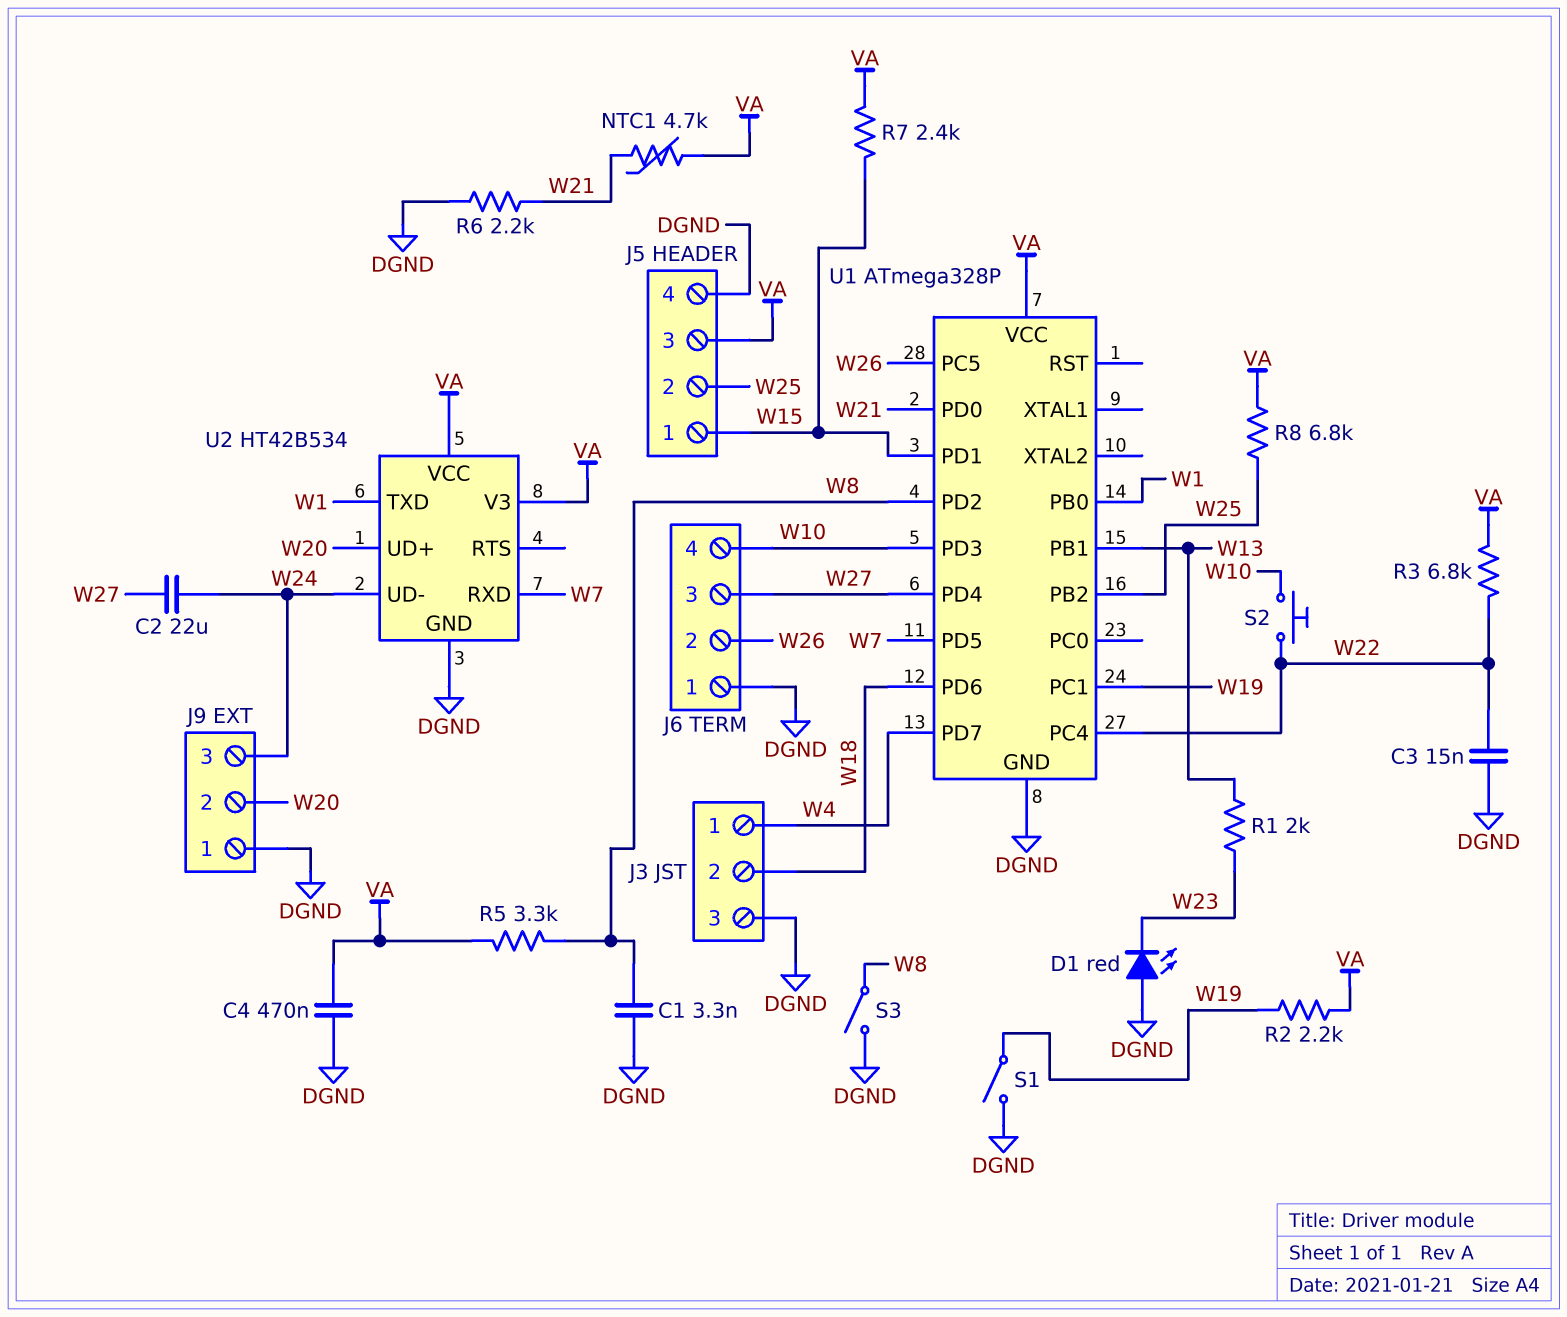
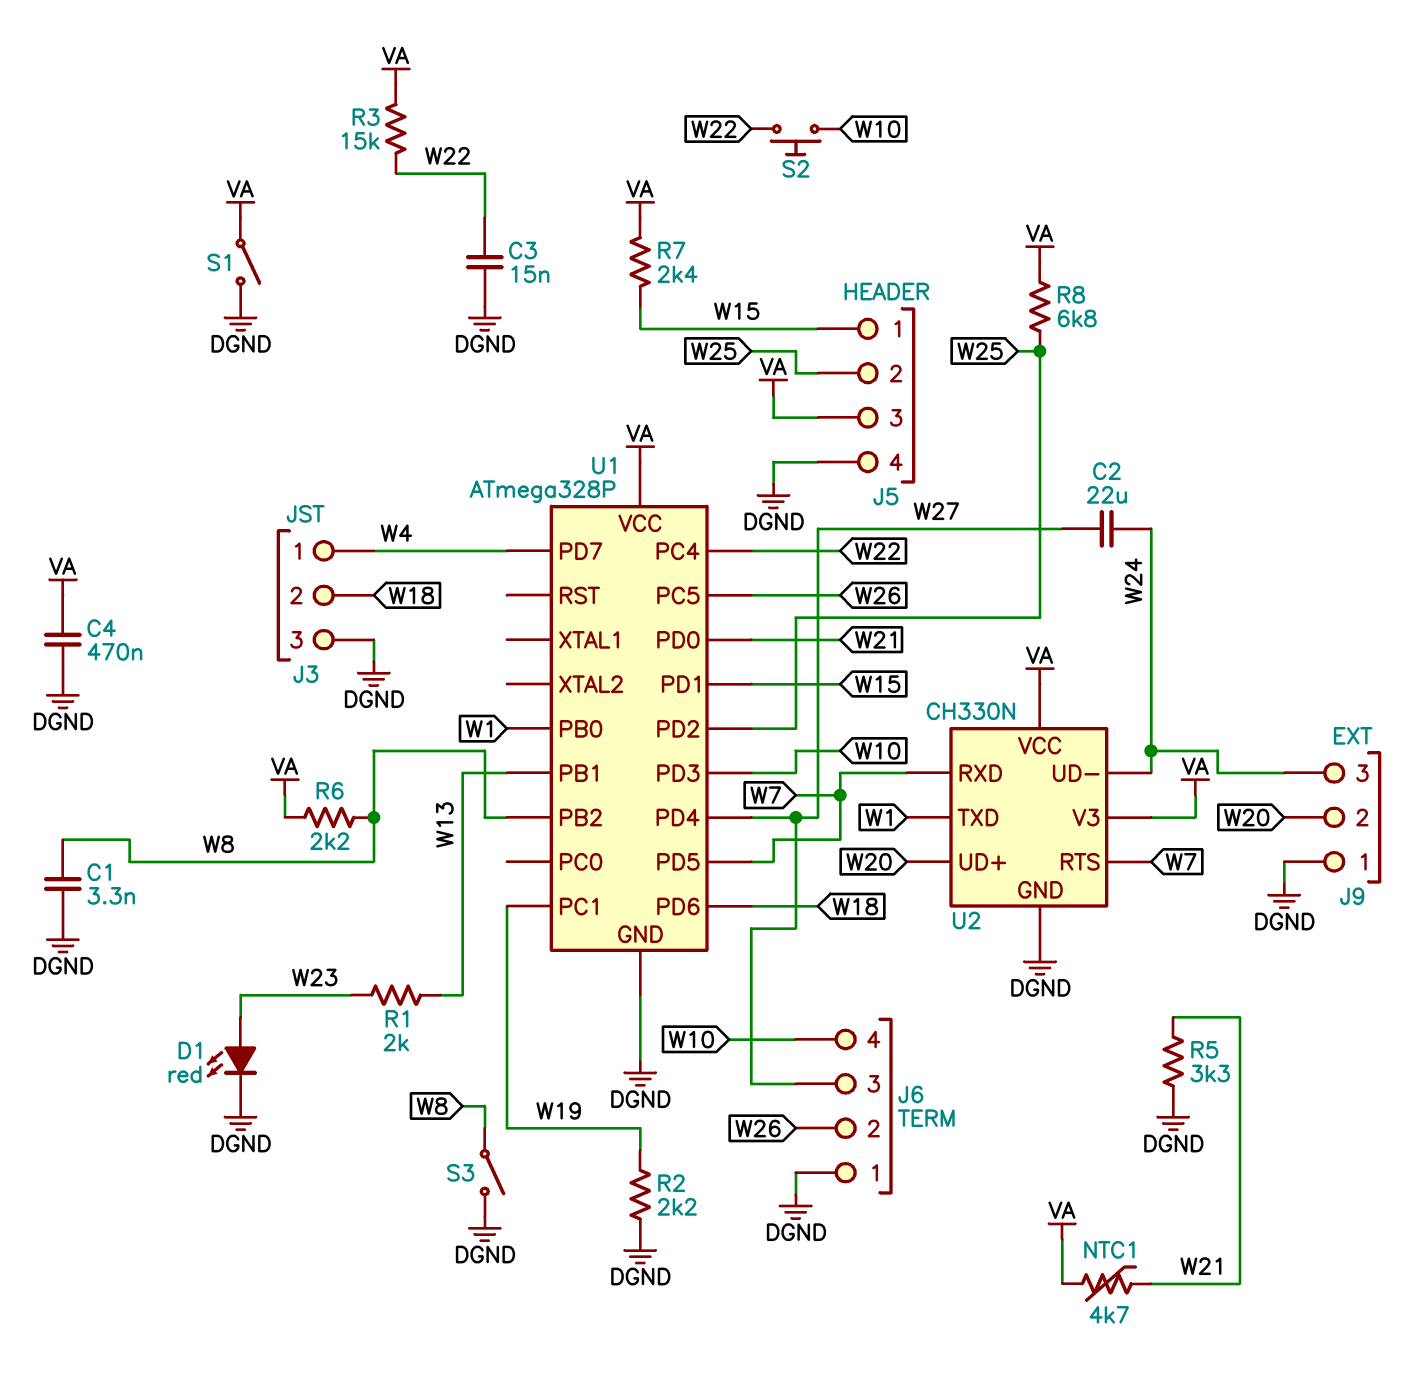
D1: LED red (A DGND, K W23) -> LED red (A W23, K DGND)
R2: 2.2k (VA, W19) -> 2.2k (DGND, W19)
R3: 6.8k (VA, W22) -> 15k (VA, W22)
R5: 3.3k (VA, W8) -> 3.3k (DGND, W21)
R6: 2.2k (DGND, W21) -> 2.2k (VA, W8)
S1: switch (DGND, W19) -> switch (DGND, VA)
U1 pin PB2: W25 -> W8
U1 pin PD2: W8 -> W25
U2: HT42B534 -> CH330N
U2 pin RTS: none -> W7

